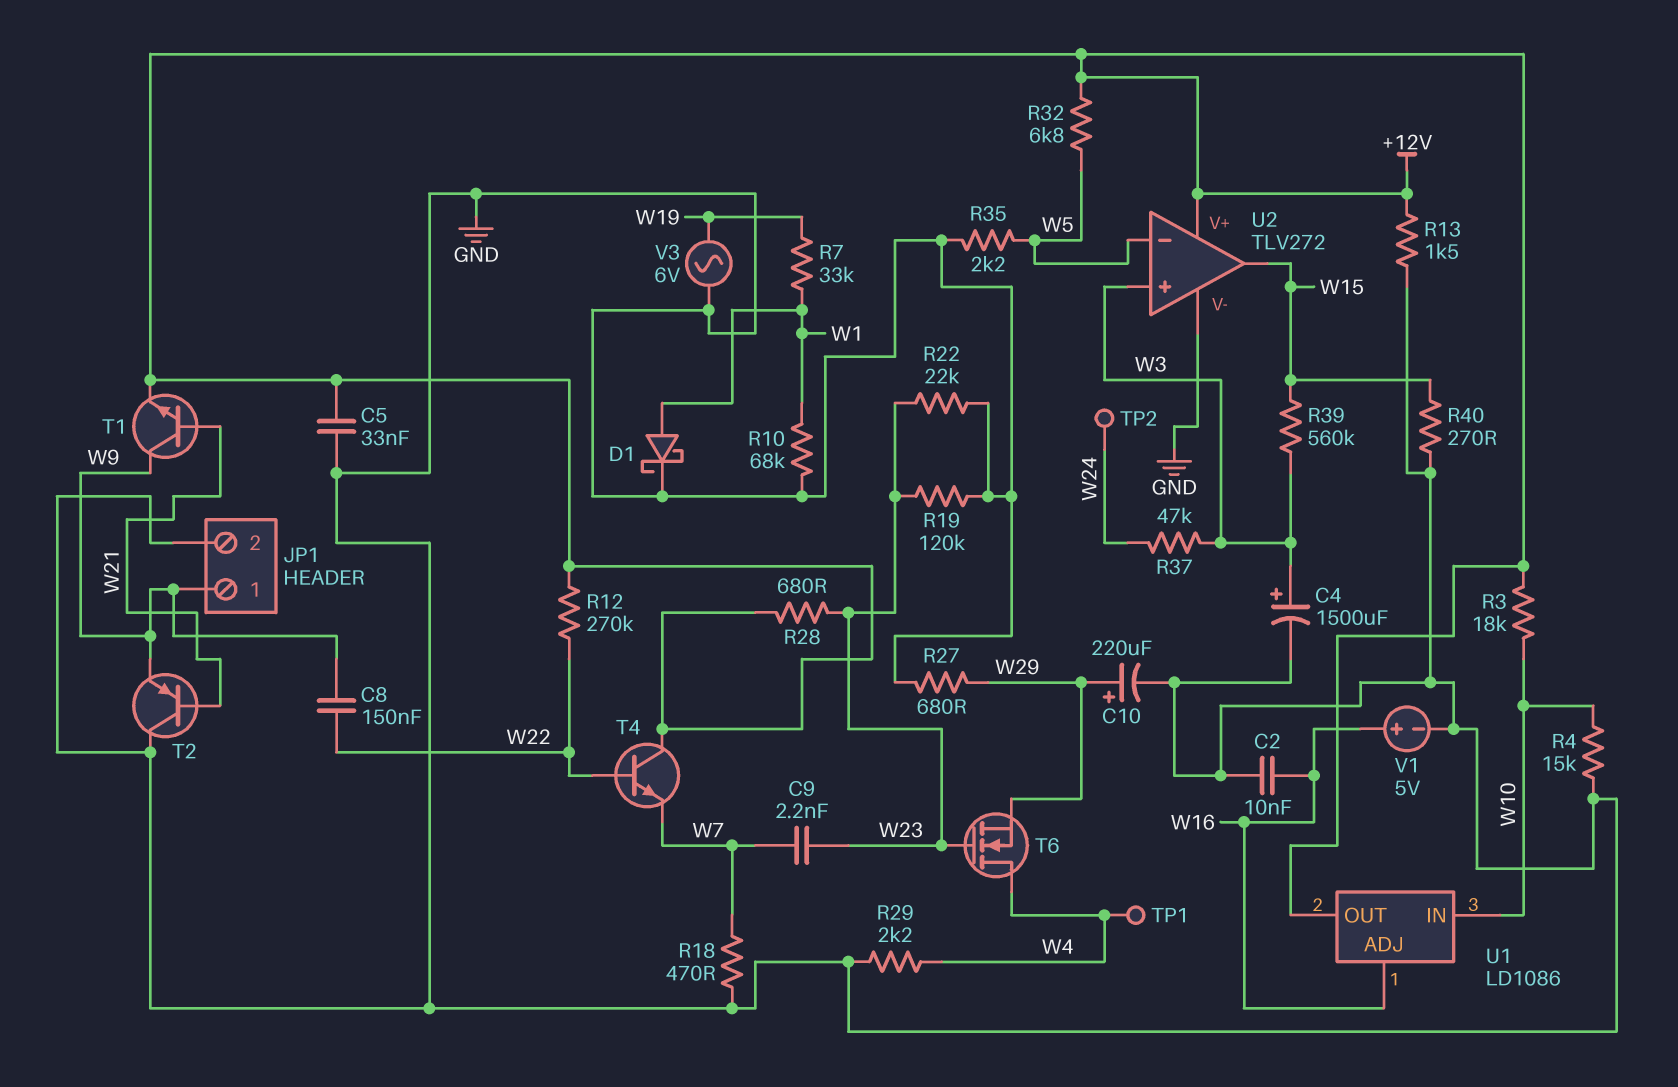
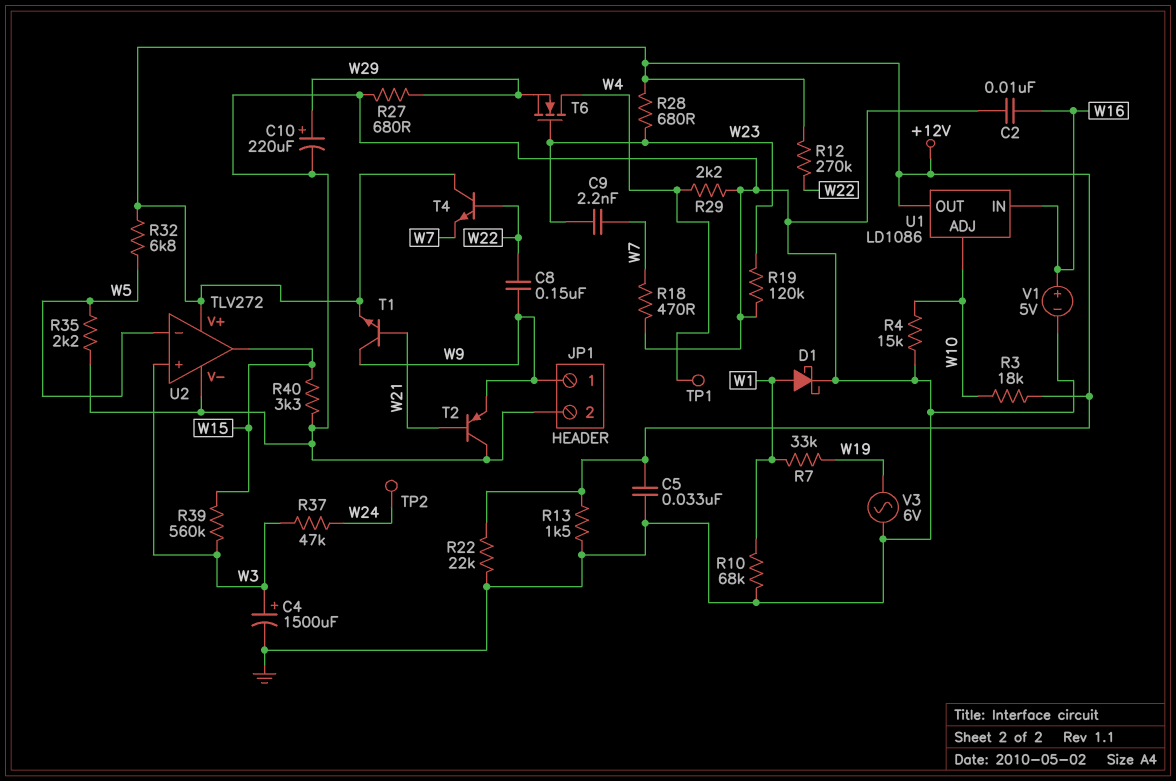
R22: 22k (GND, W23) -> 22k (+12V, GND)
R40: 270 (GND, W15) -> 3.3k (GND, W15)
U1 pin ADJ: W16 -> W10
U1 pin IN: W10 -> W16

